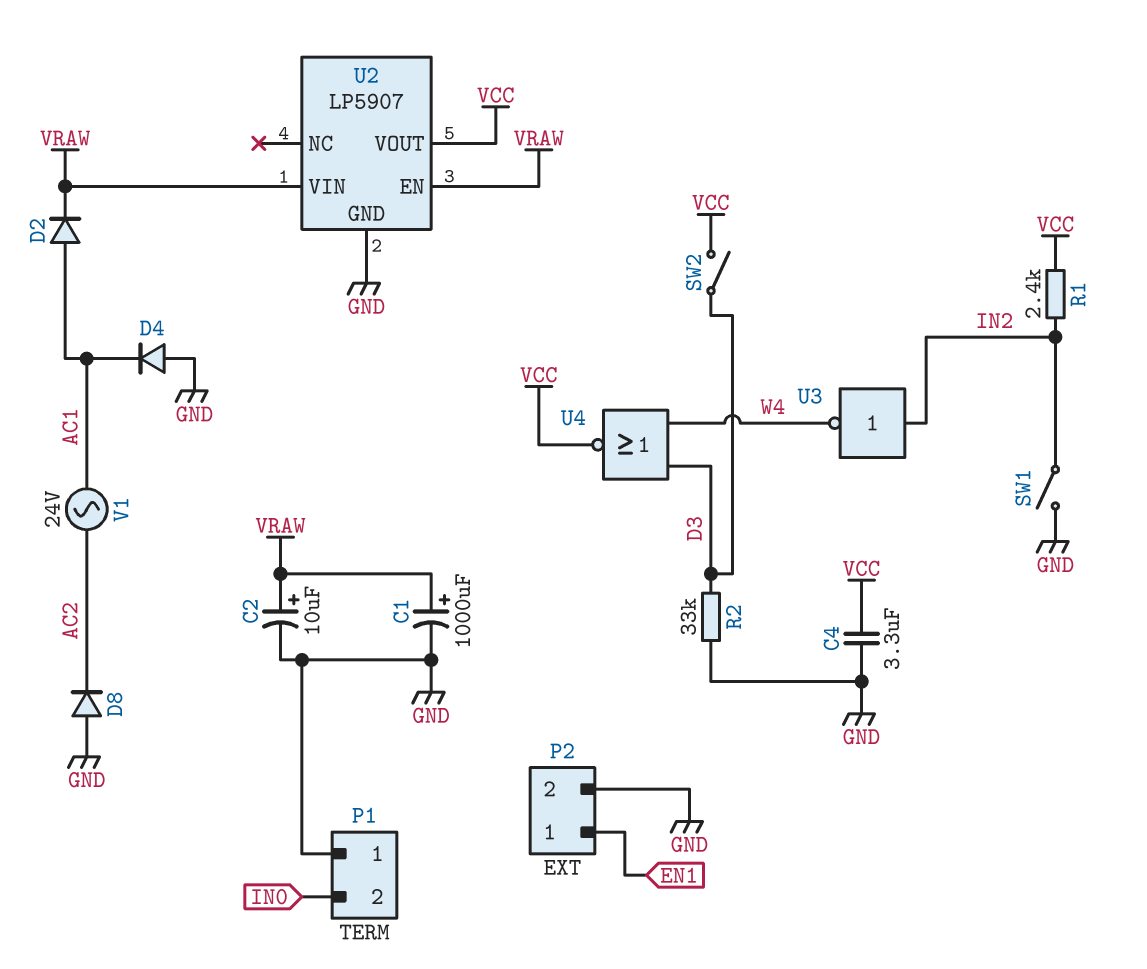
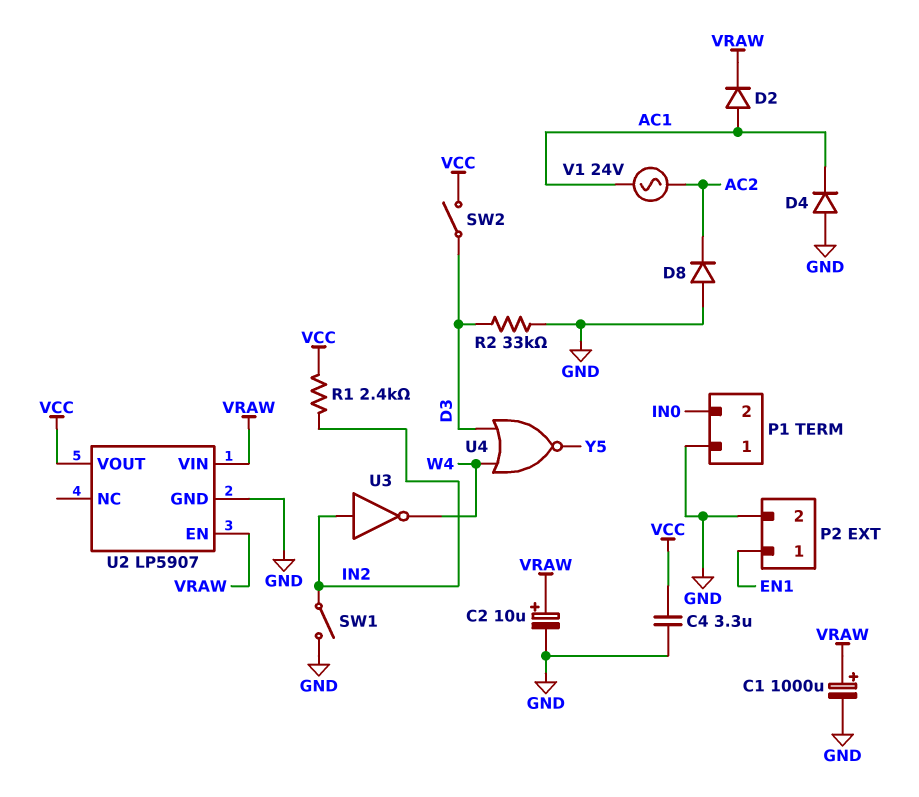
U4: NOR (in D3, in W4, out VCC) -> NOR (in D3, in W4, out Y5)

